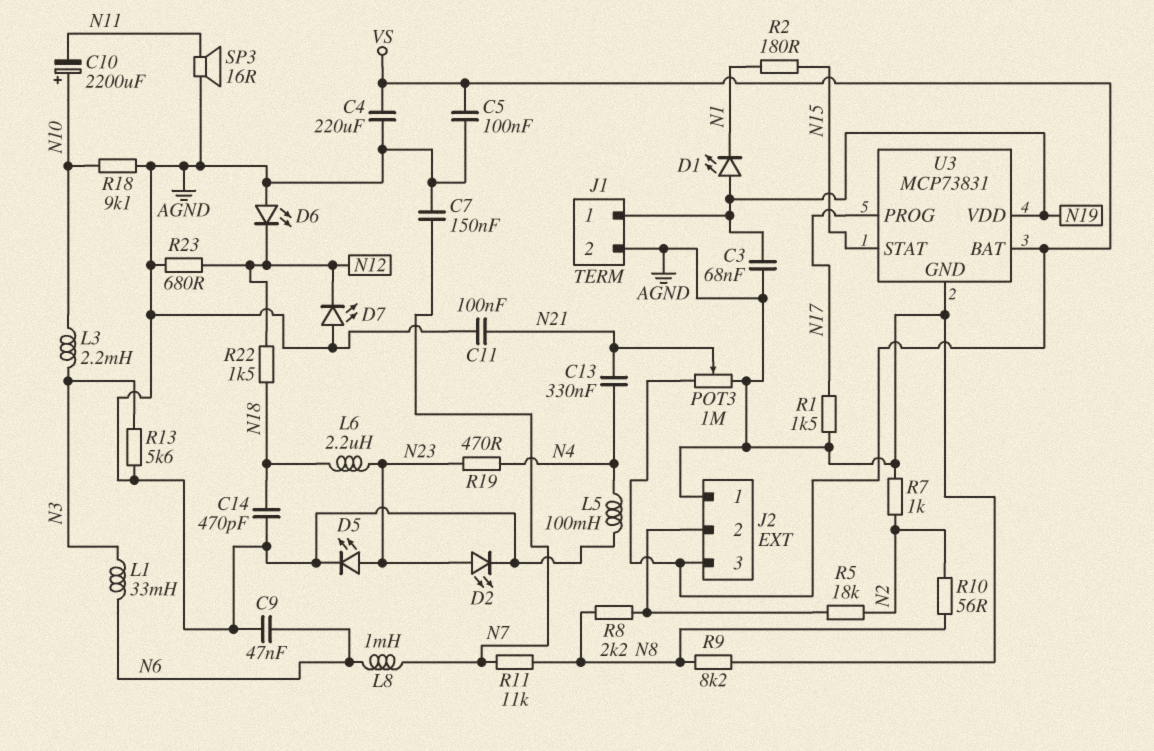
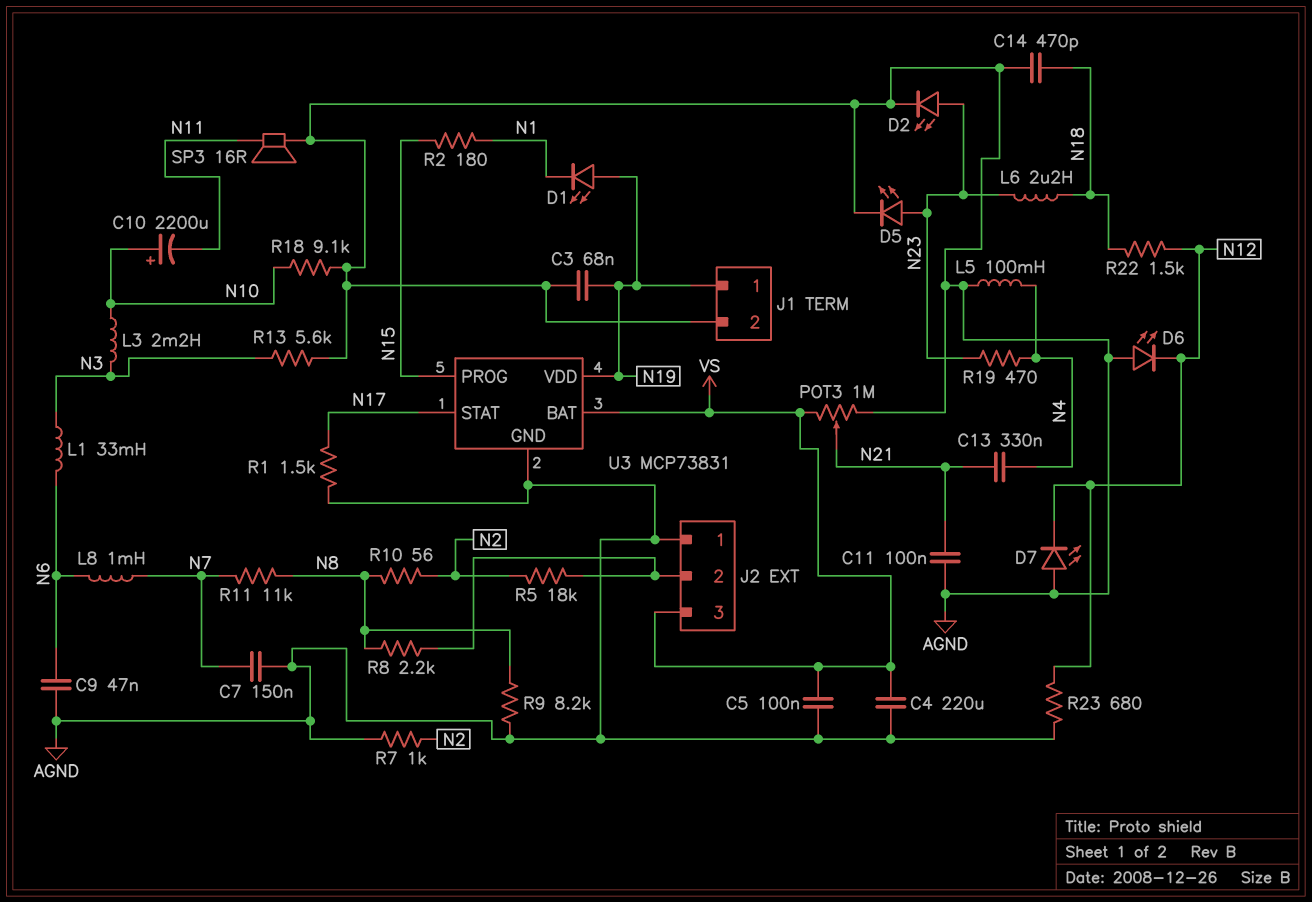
U3 pin PROG: N17 -> N15
U3 pin STAT: N15 -> N17

